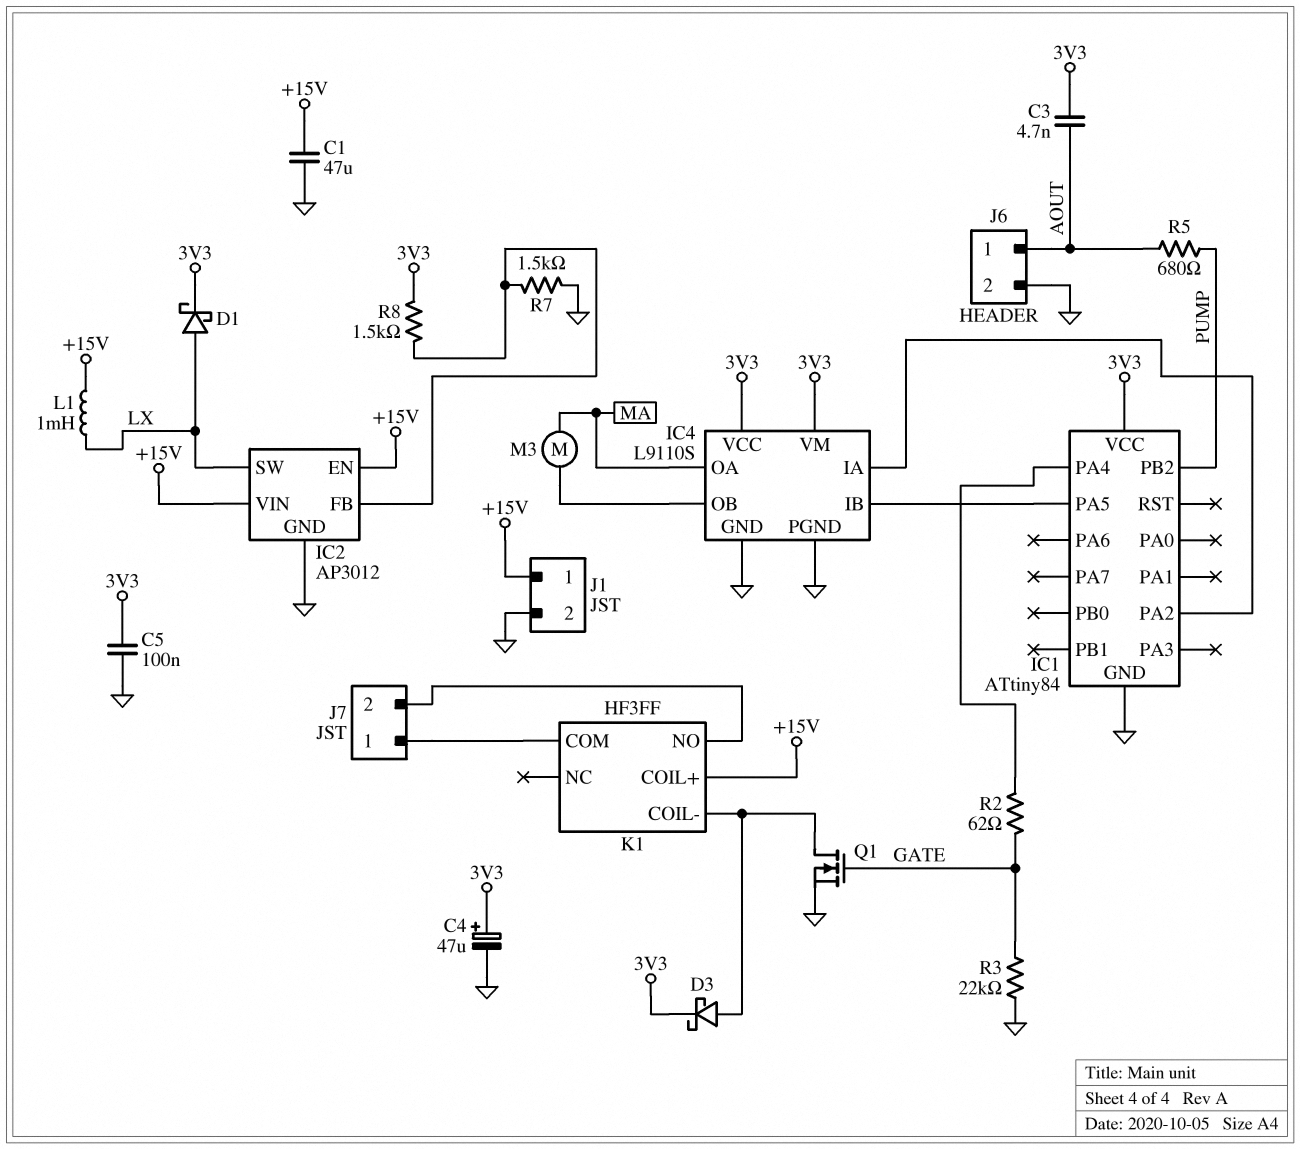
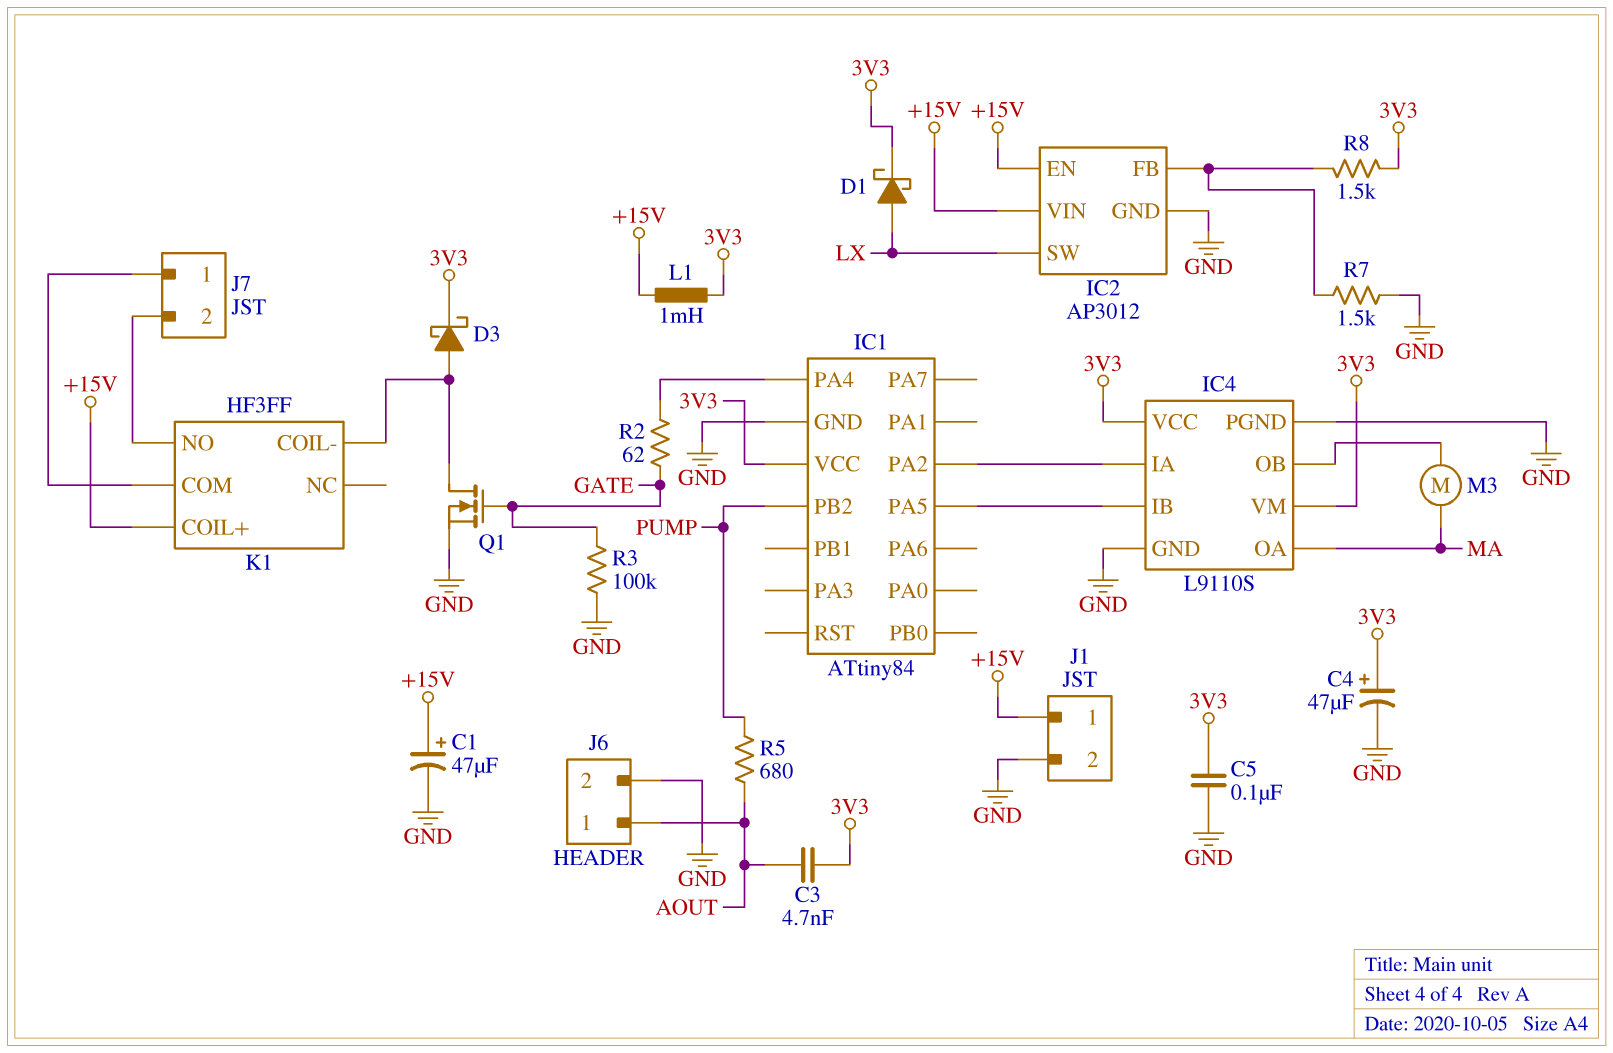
C1: 47uF (+15V, GND) -> 47uF (plus +15V, minus GND)
L1: 1mH (+15V, LX) -> 1mH (+15V, 3V3)
R3: 22k (GATE, GND) -> 100k (GATE, GND)

